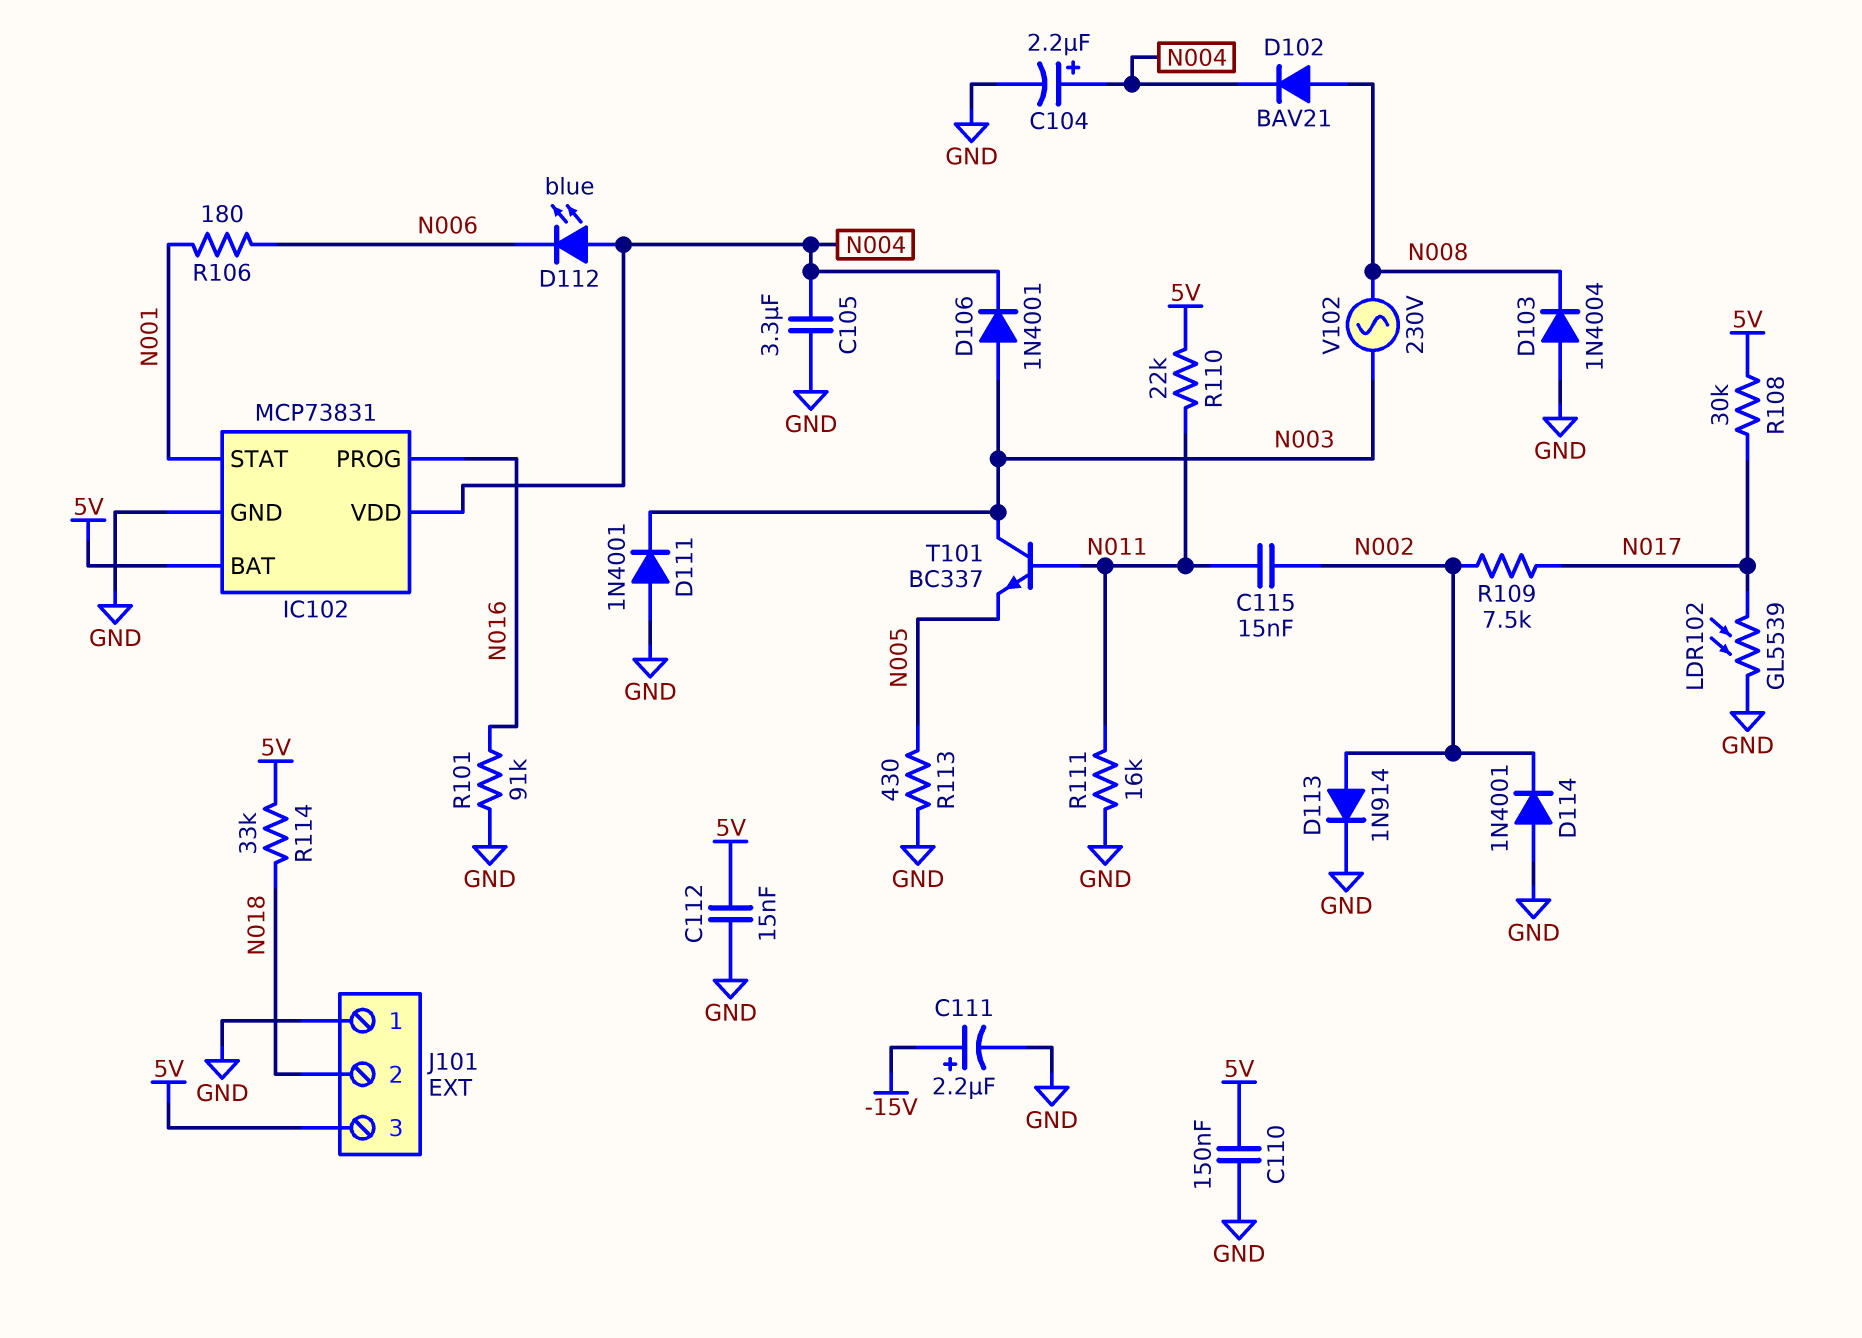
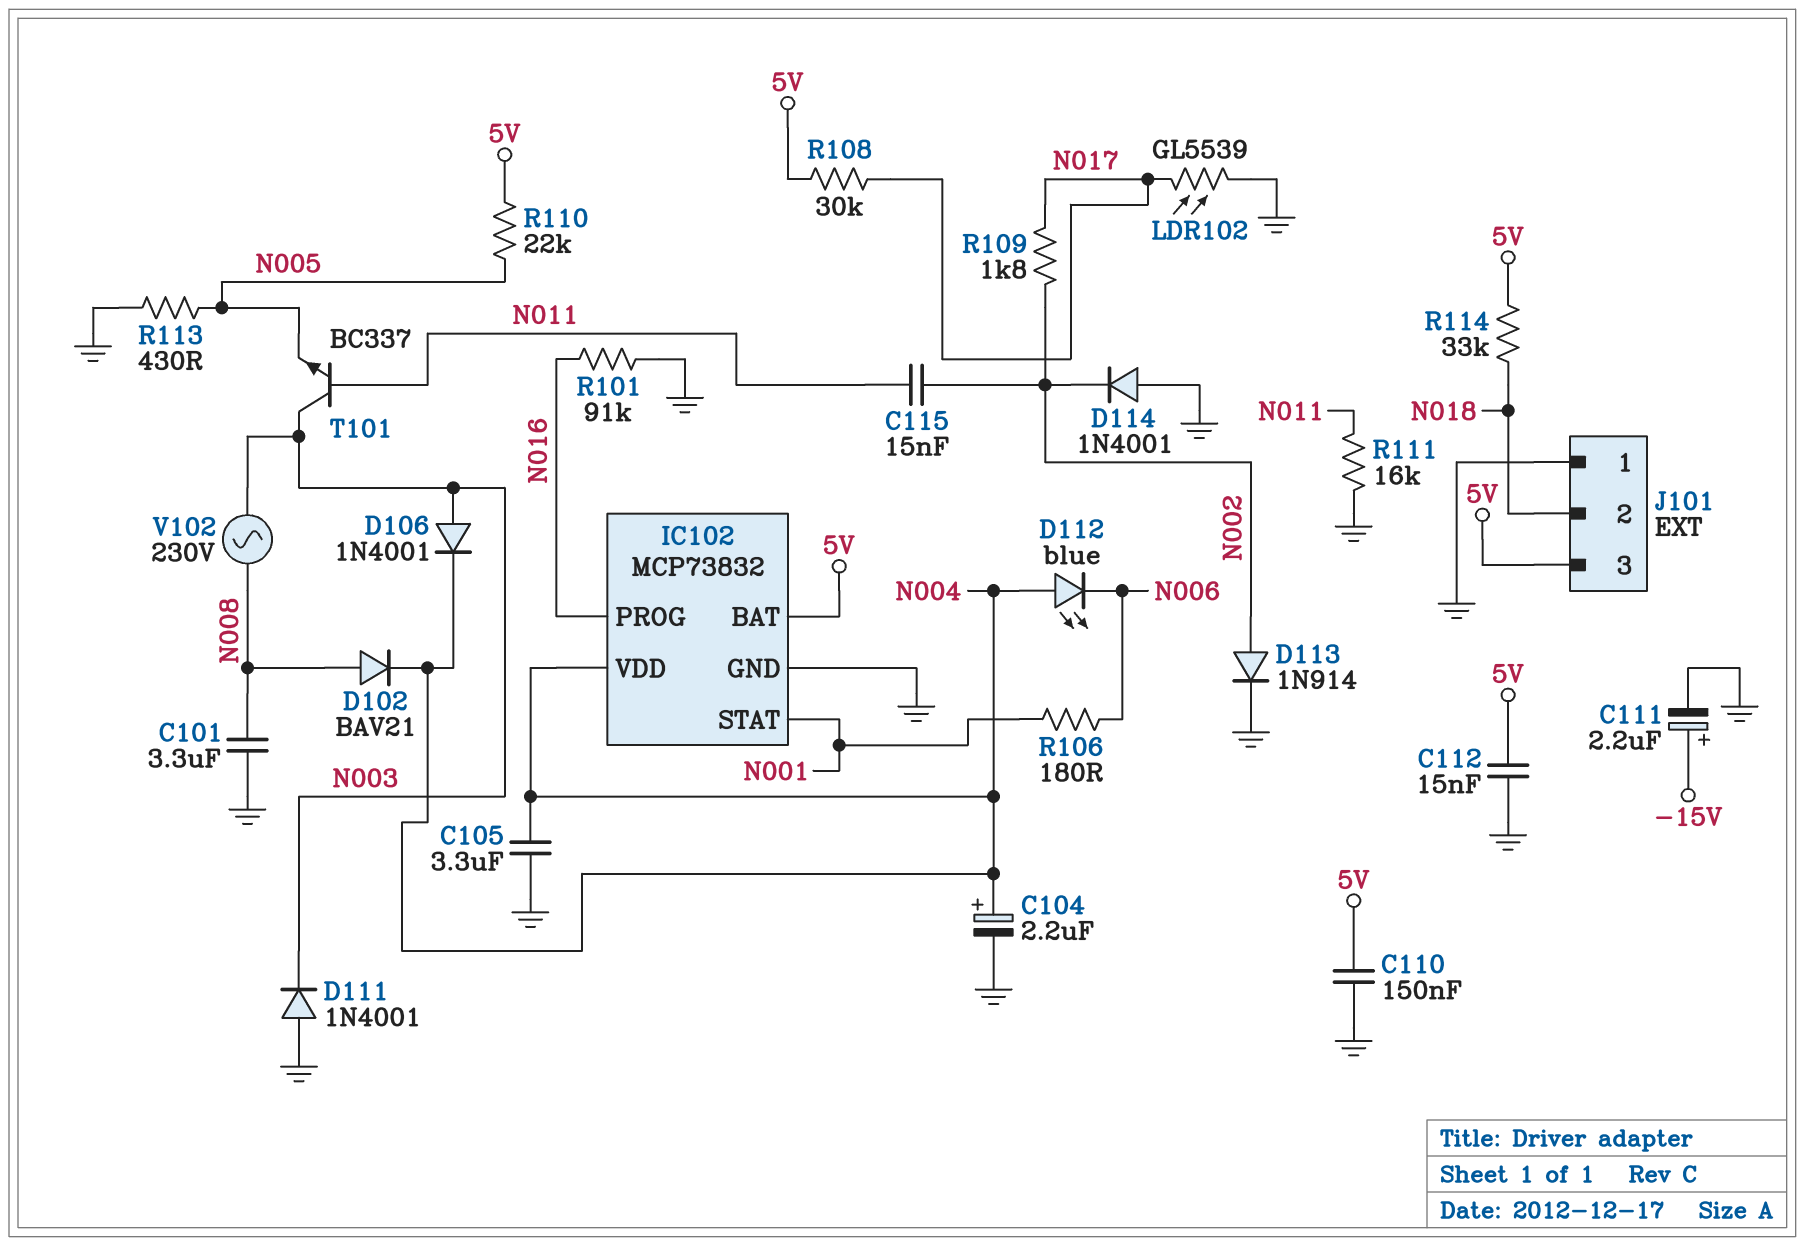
C101: none -> 3.3uF (GND, N008)
D103: diode 1N4004 (A GND, K N008) -> none
IC102: MCP73831 -> MCP73832
R109: 7.5k (N002, N017) -> 1.8k (N002, N017)
R110: 22k (5V, N011) -> 22k (5V, N005)

